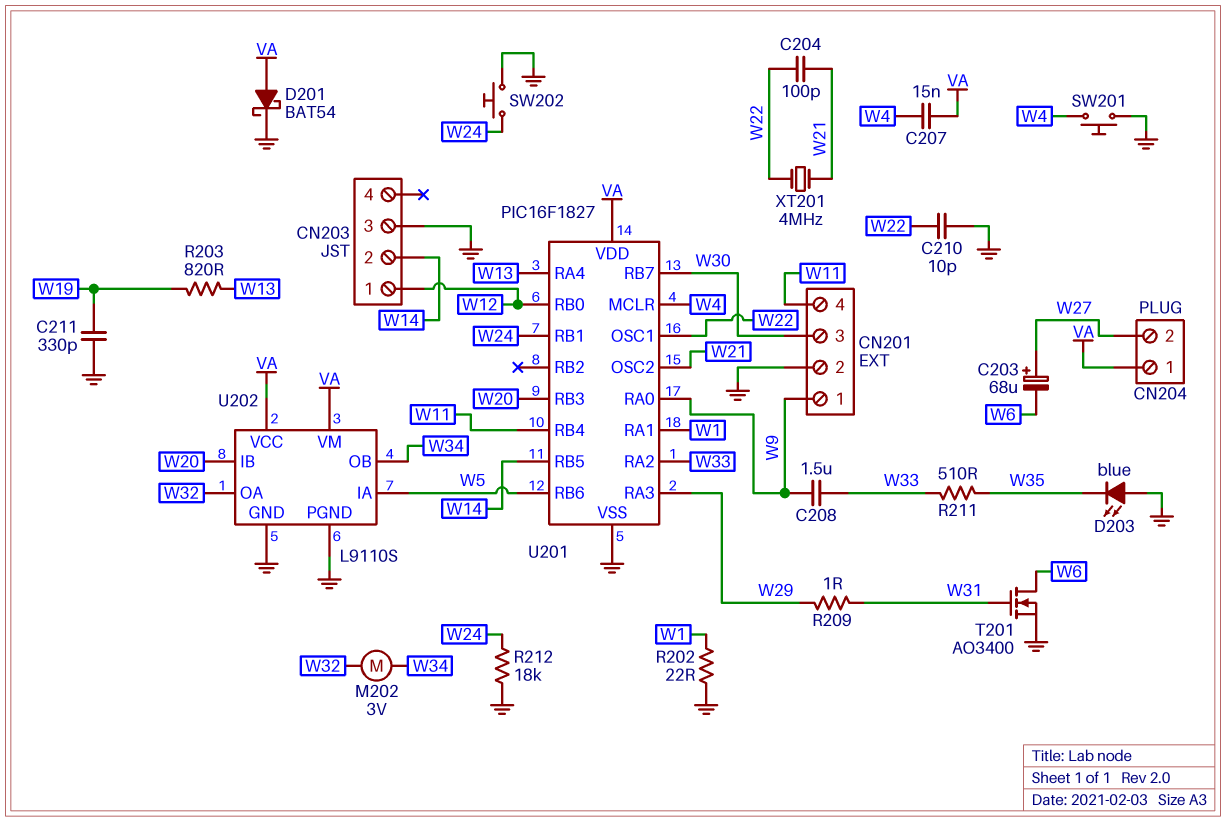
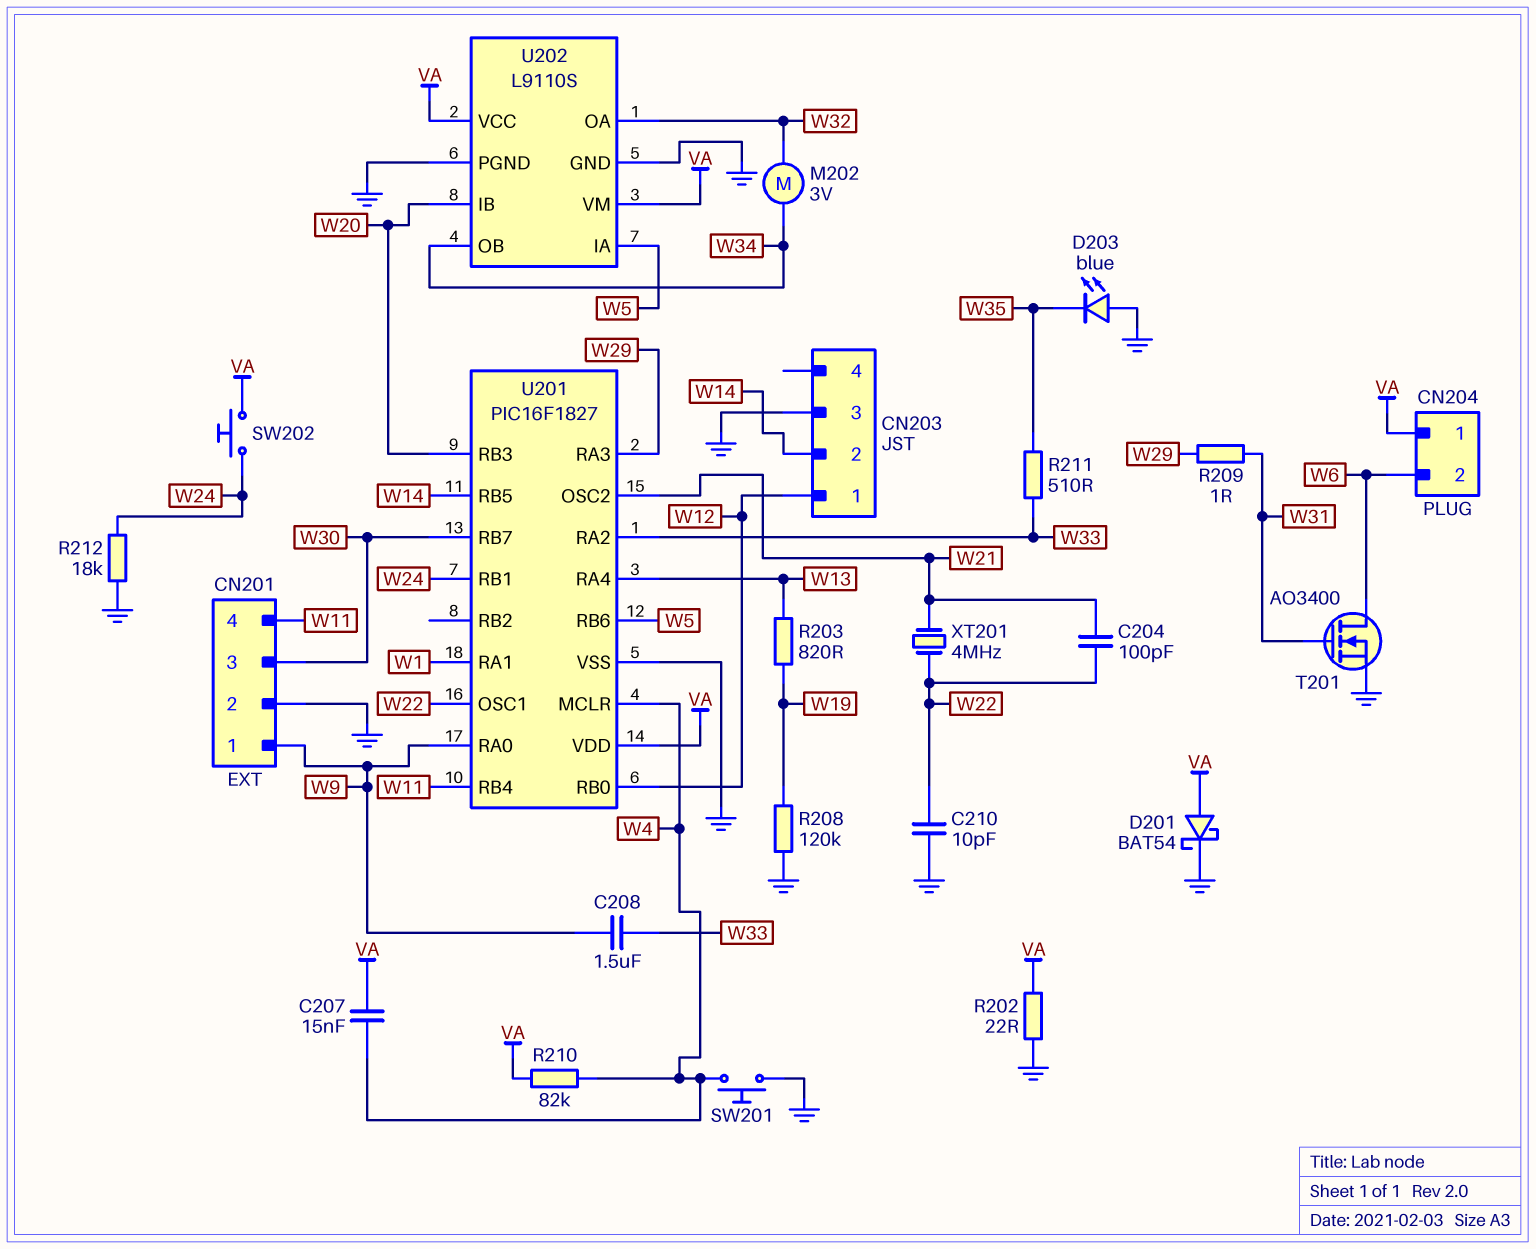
C203: 68uF (plus W27, minus W6) -> none
C211: 330pF (GND, W19) -> none
CN204 pin 2: W27 -> W6
R202: 22 (GND, W1) -> 22 (GND, VA)
R208: none -> 120k (GND, W19)
R210: none -> 82k (VA, W4)
SW202: button (GND, W24) -> button (VA, W24)

